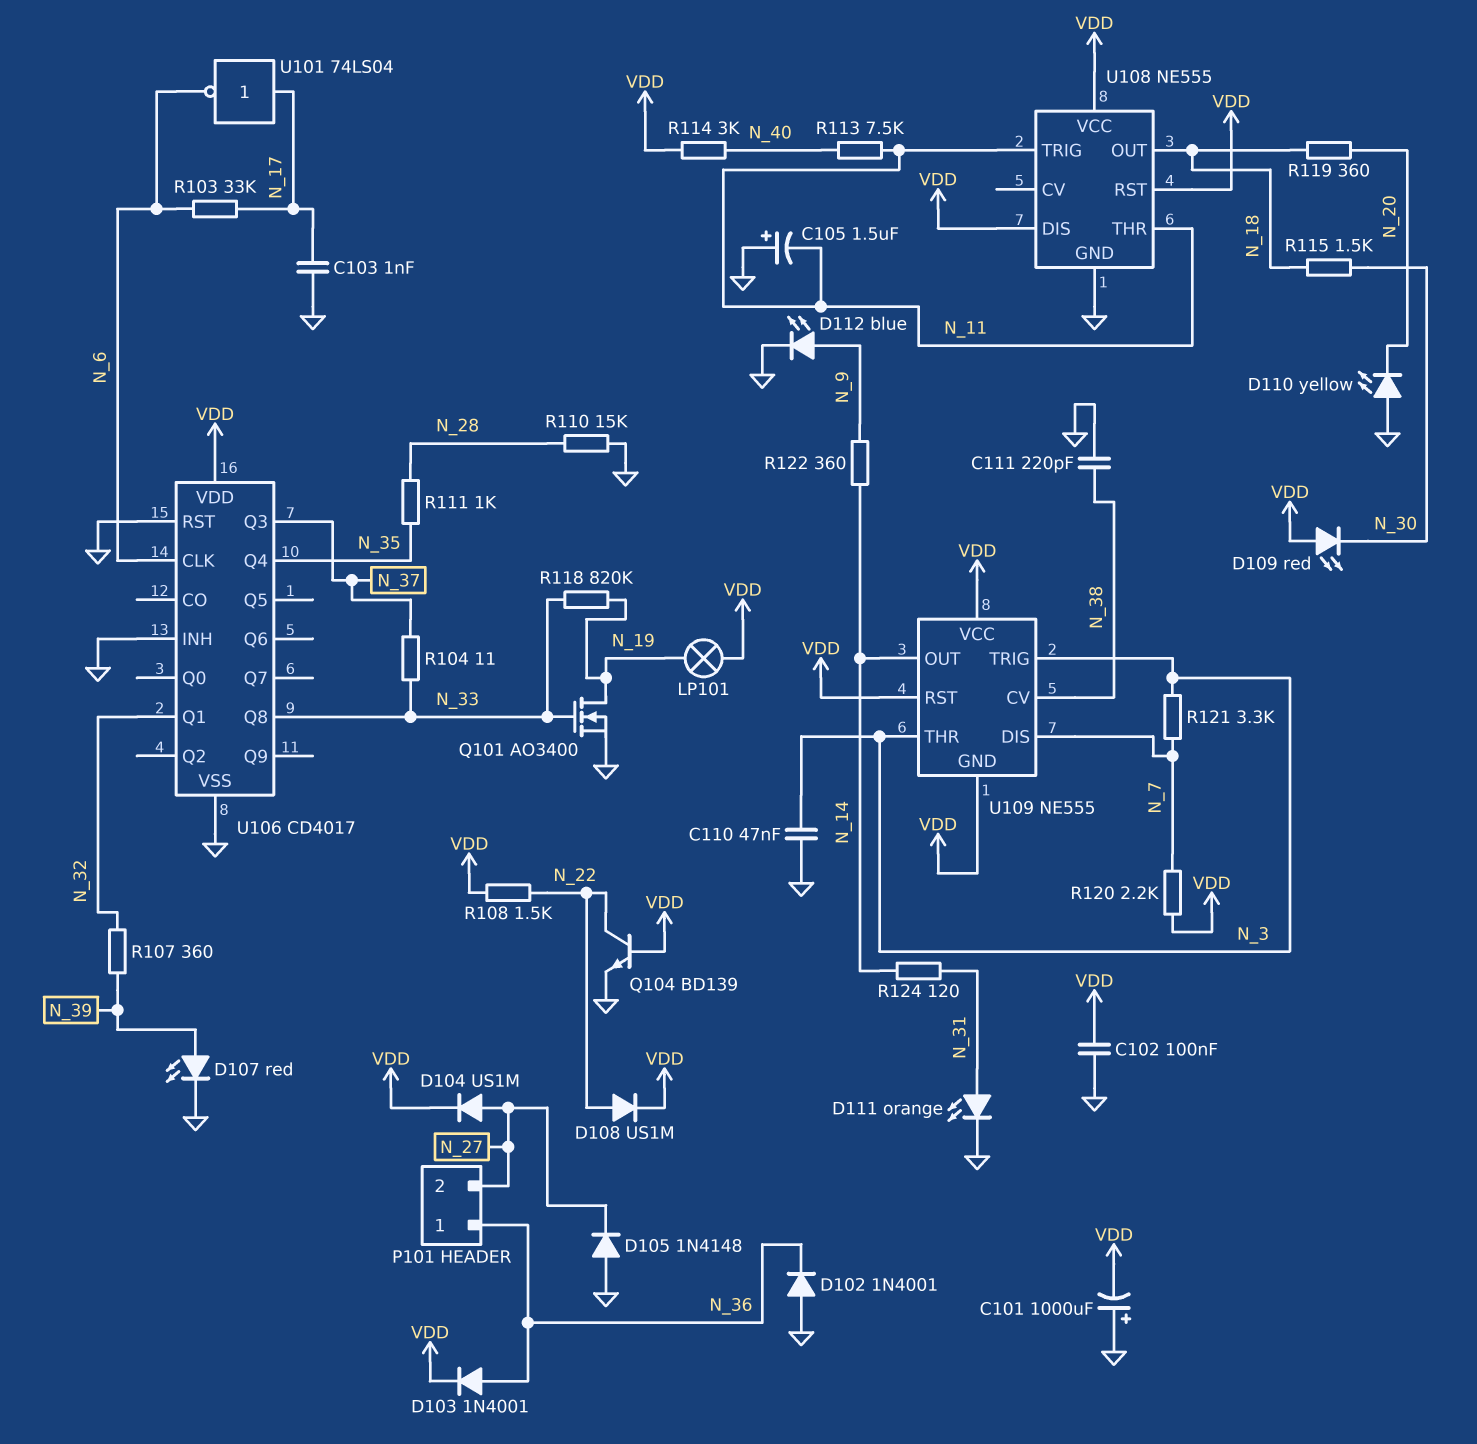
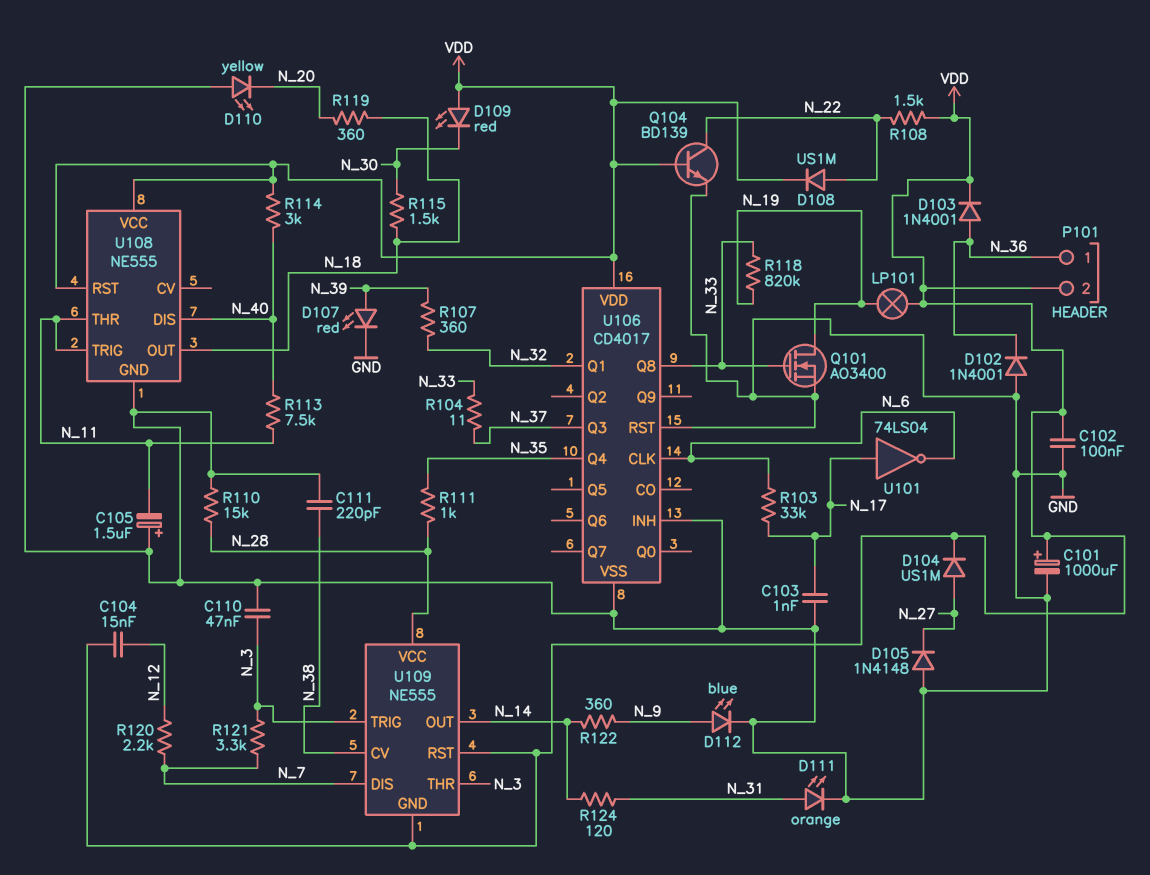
C101: 1000uF (plus GND, minus VDD) -> 1000uF (plus VDD, minus GND)
C104: none -> 15nF (N_12, VDD)
P101 pin 2: N_27 -> VDD
R120: 2.2k (N_7, VDD) -> 2.2k (N_7, N_12)
U108 pin DIS: VDD -> N_40
U109 pin VCC: VDD -> N_28

